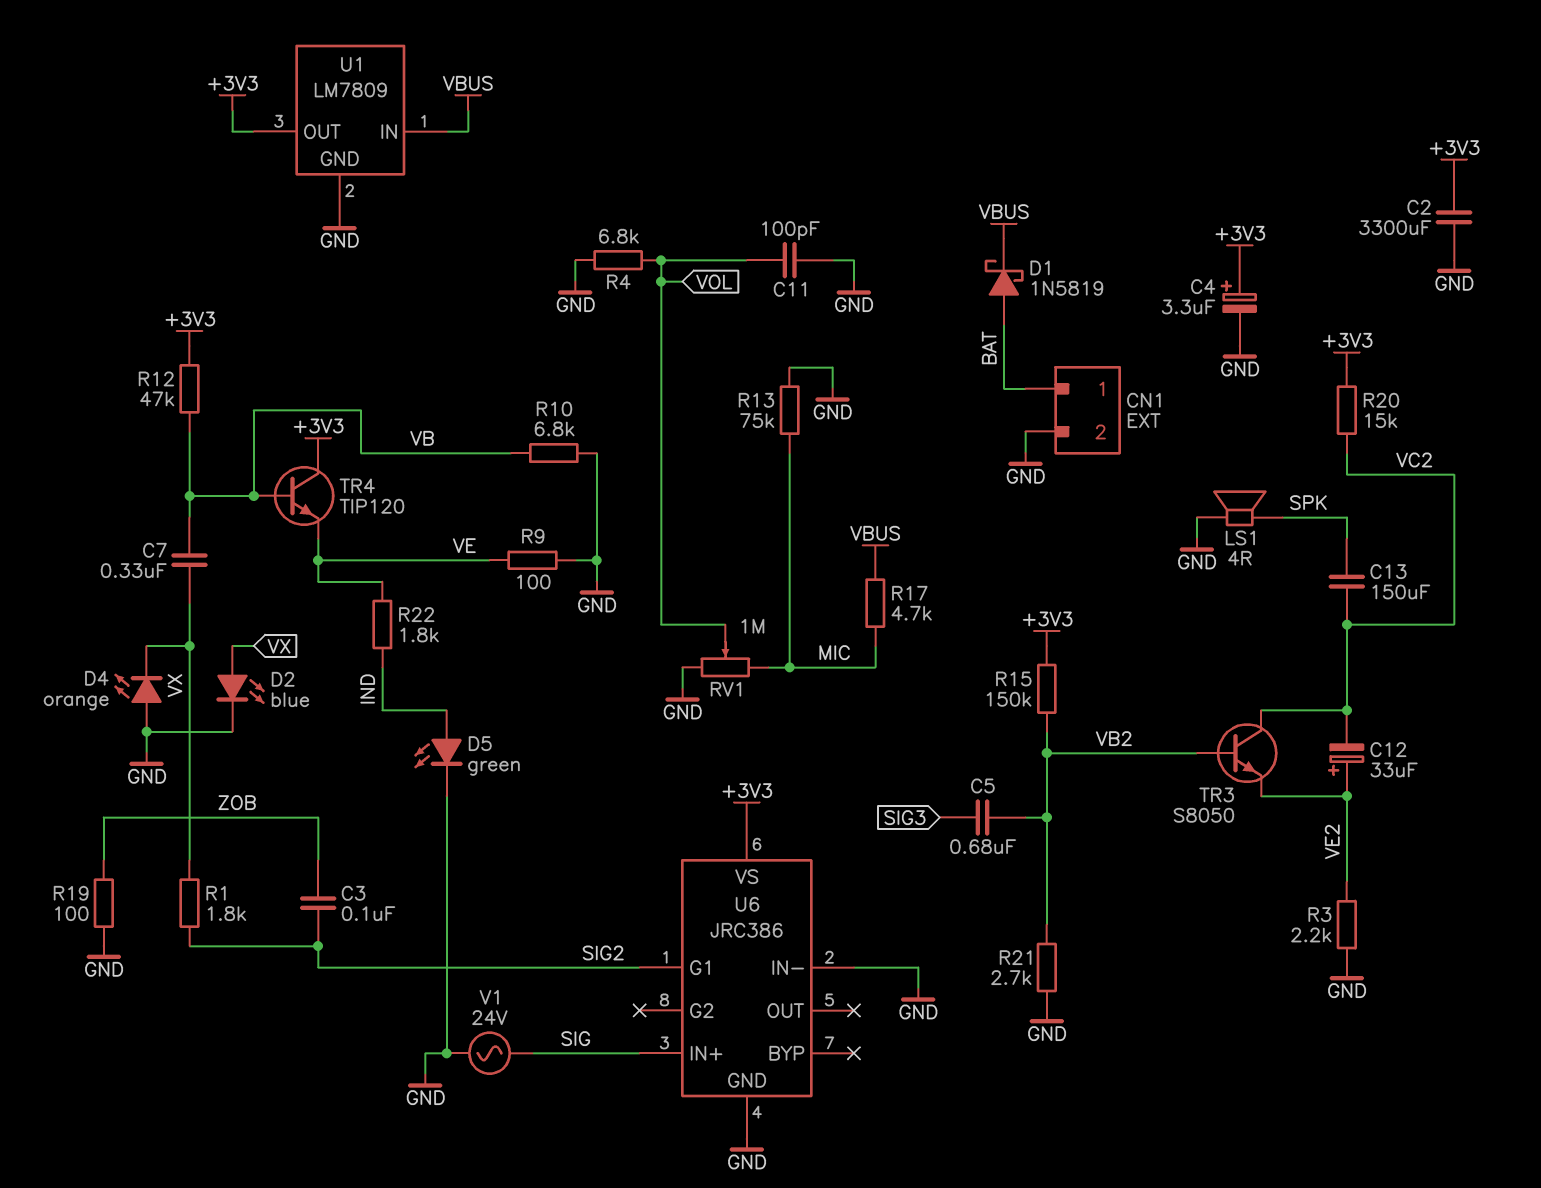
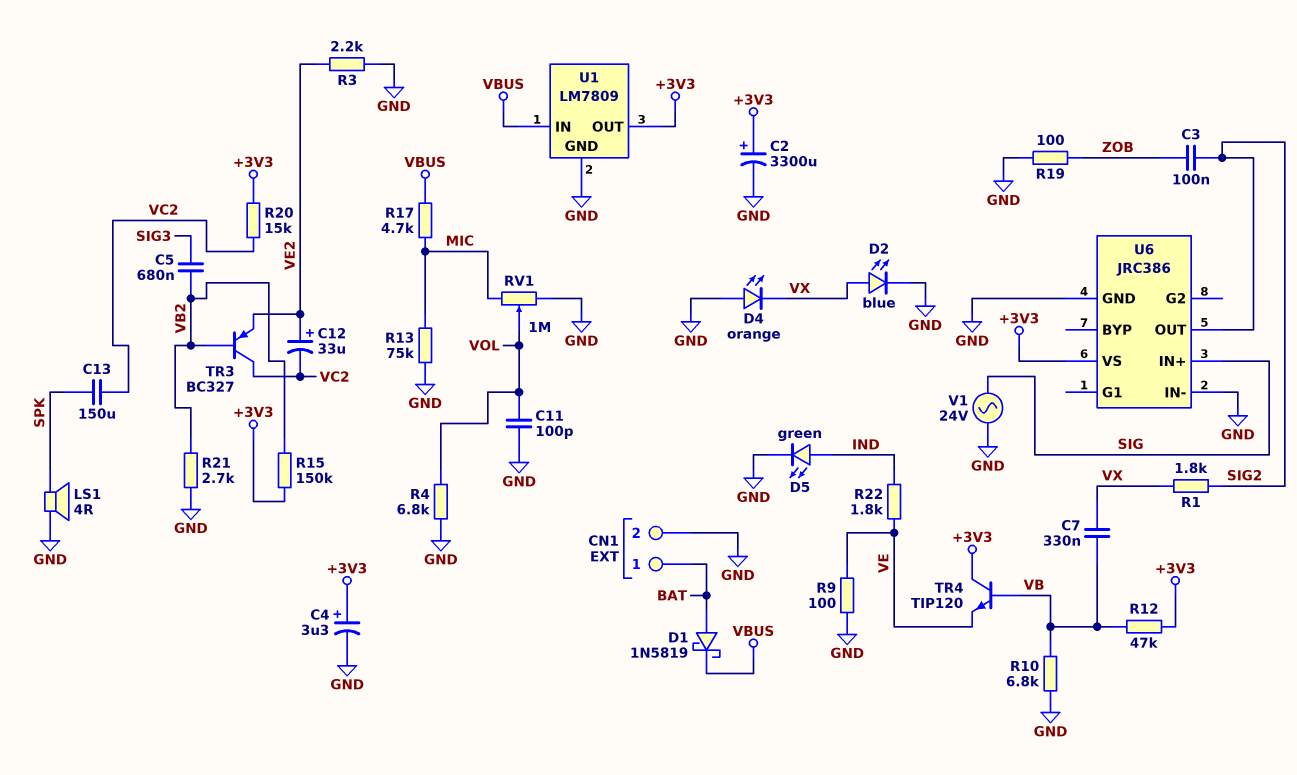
C2: 3300uF (+3V3, GND) -> 3300uF (plus +3V3, minus GND)
TR3: NPN S8050 (B VB2, C VC2, E VE2) -> PNP BC327 (B VB2, C VC2, E VE2)
U6 pin G1: SIG2 -> none
U6 pin OUT: none -> SIG2

